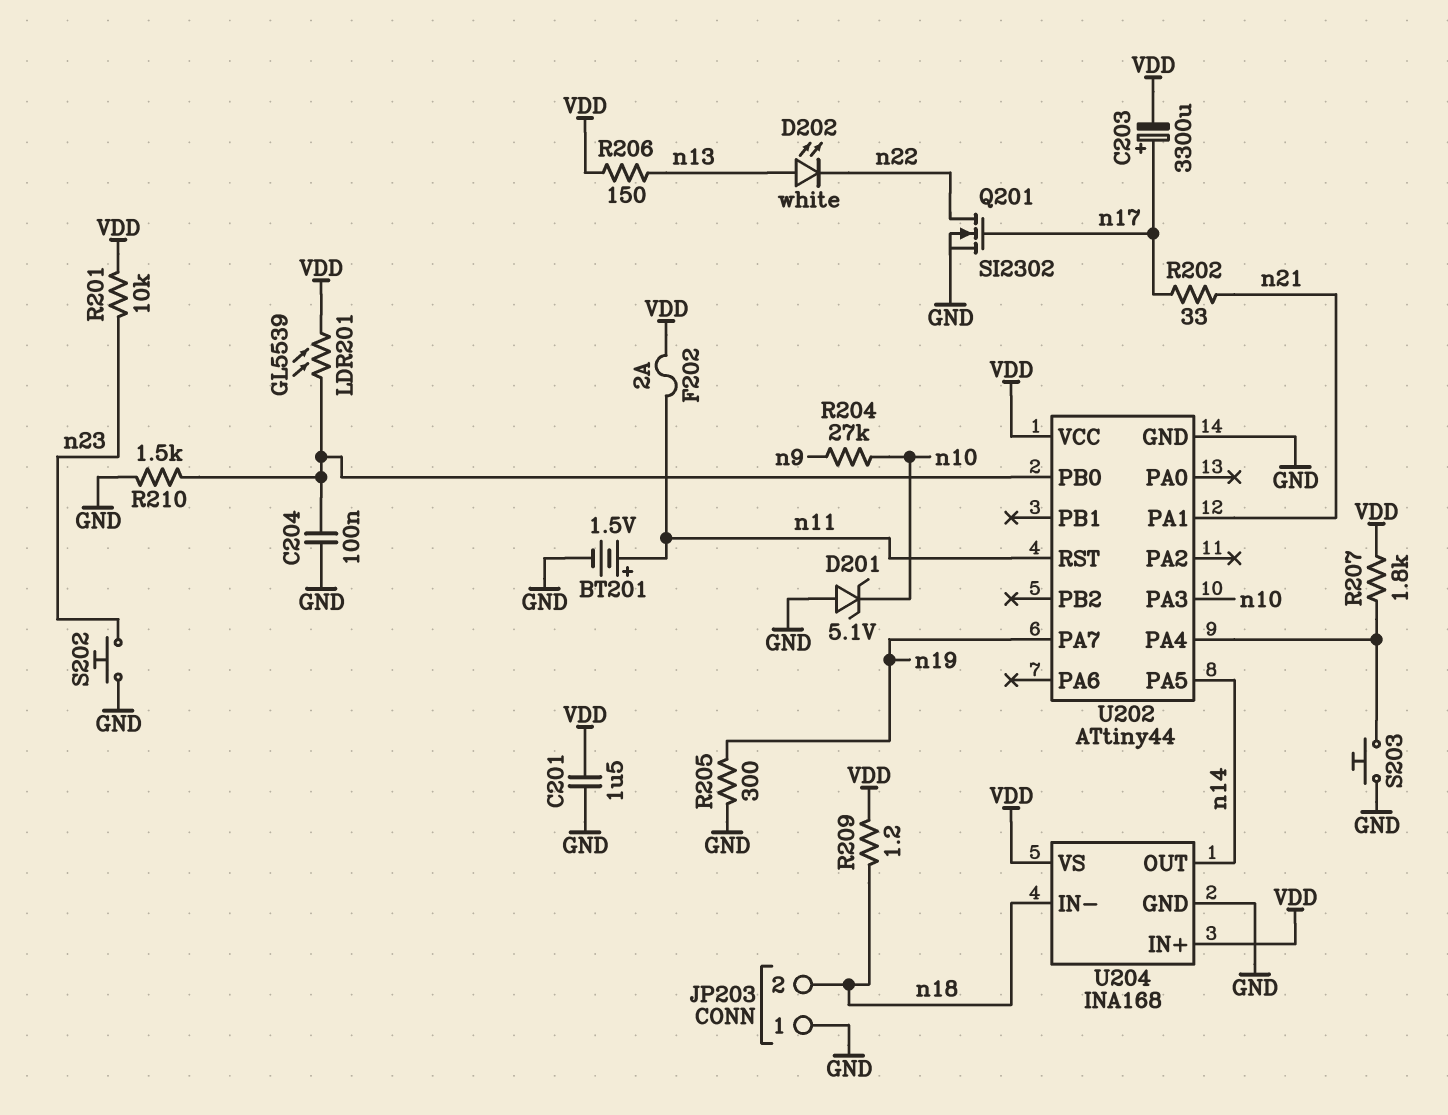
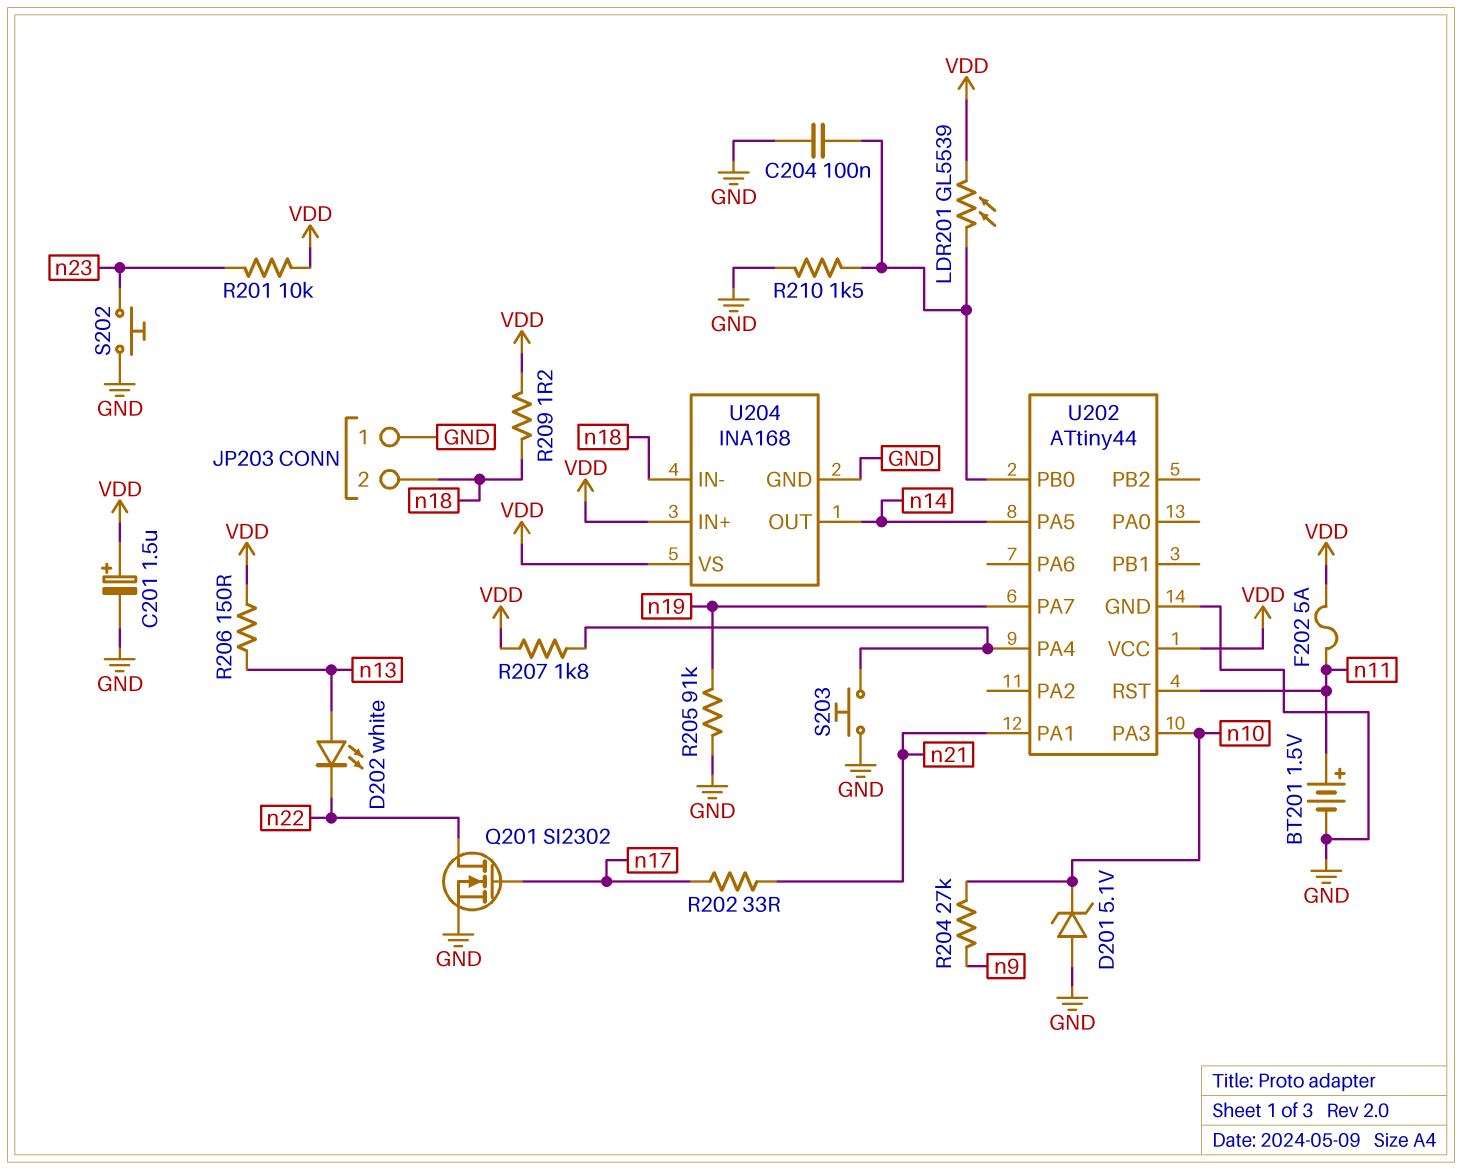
C201: 1.5uF (GND, VDD) -> 1.5uF (plus VDD, minus GND)
C203: 3300uF (plus n17, minus VDD) -> none
F202: 2A (VDD, n11) -> 5A (VDD, n11)
R205: 300 (GND, n19) -> 91k (GND, n19)

